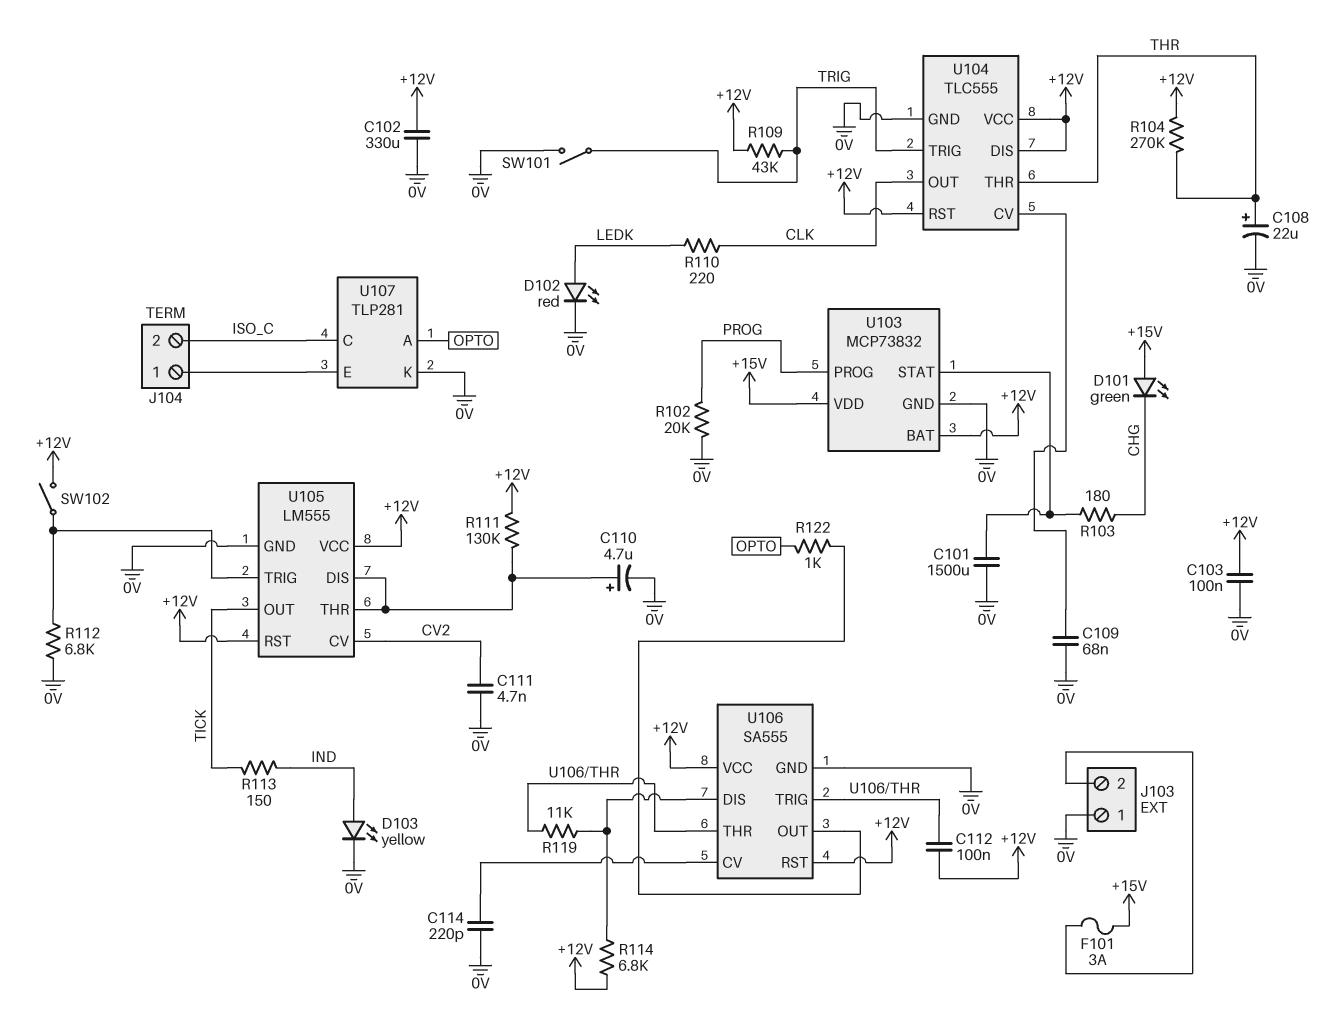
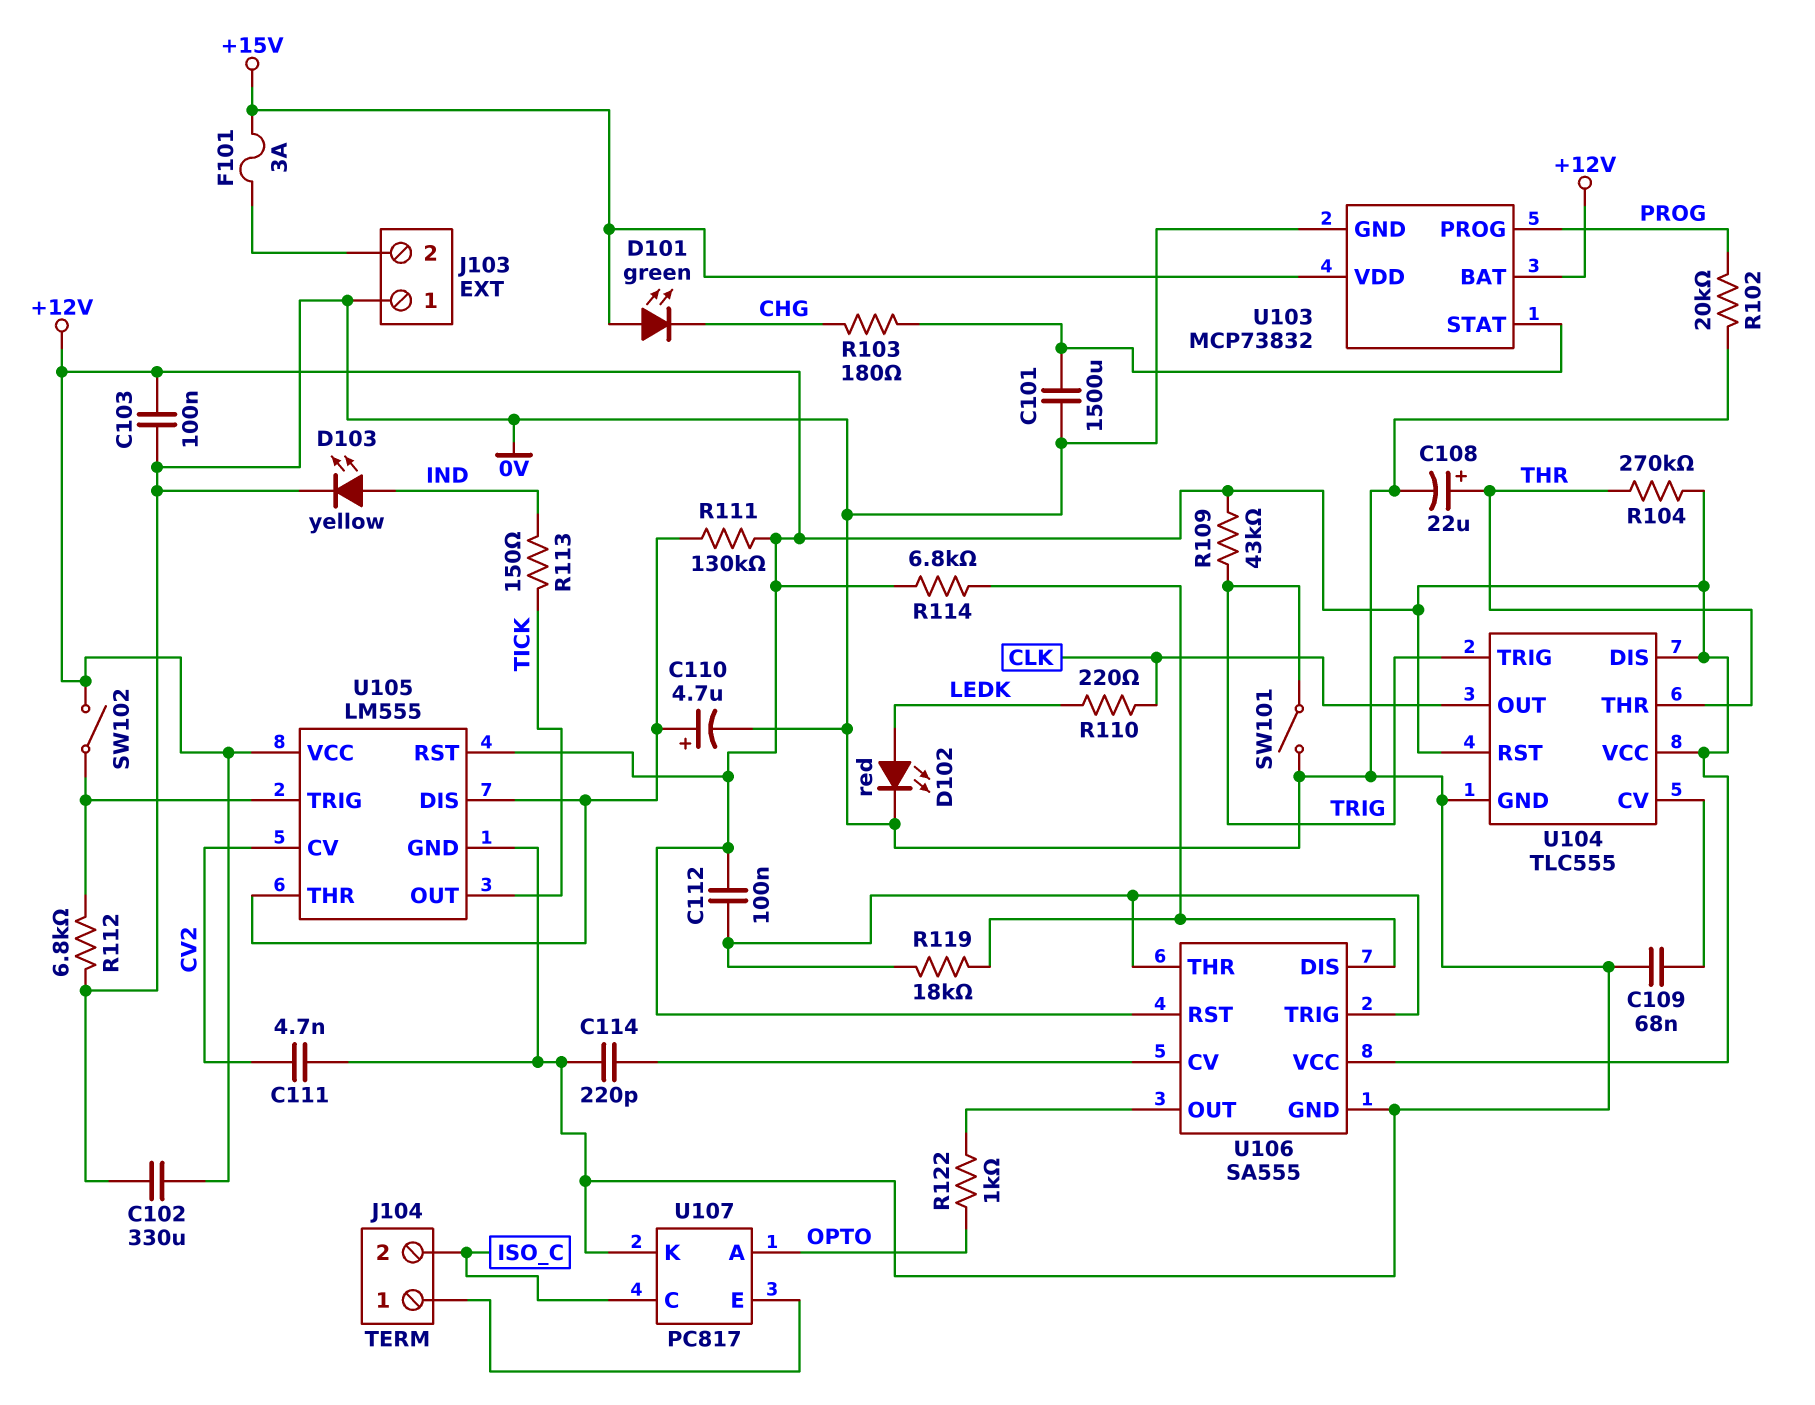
R119: 11k (U106/DIS, U106/THR) -> 18k (U106/DIS, U106/THR)
U107: TLP281 -> PC817

